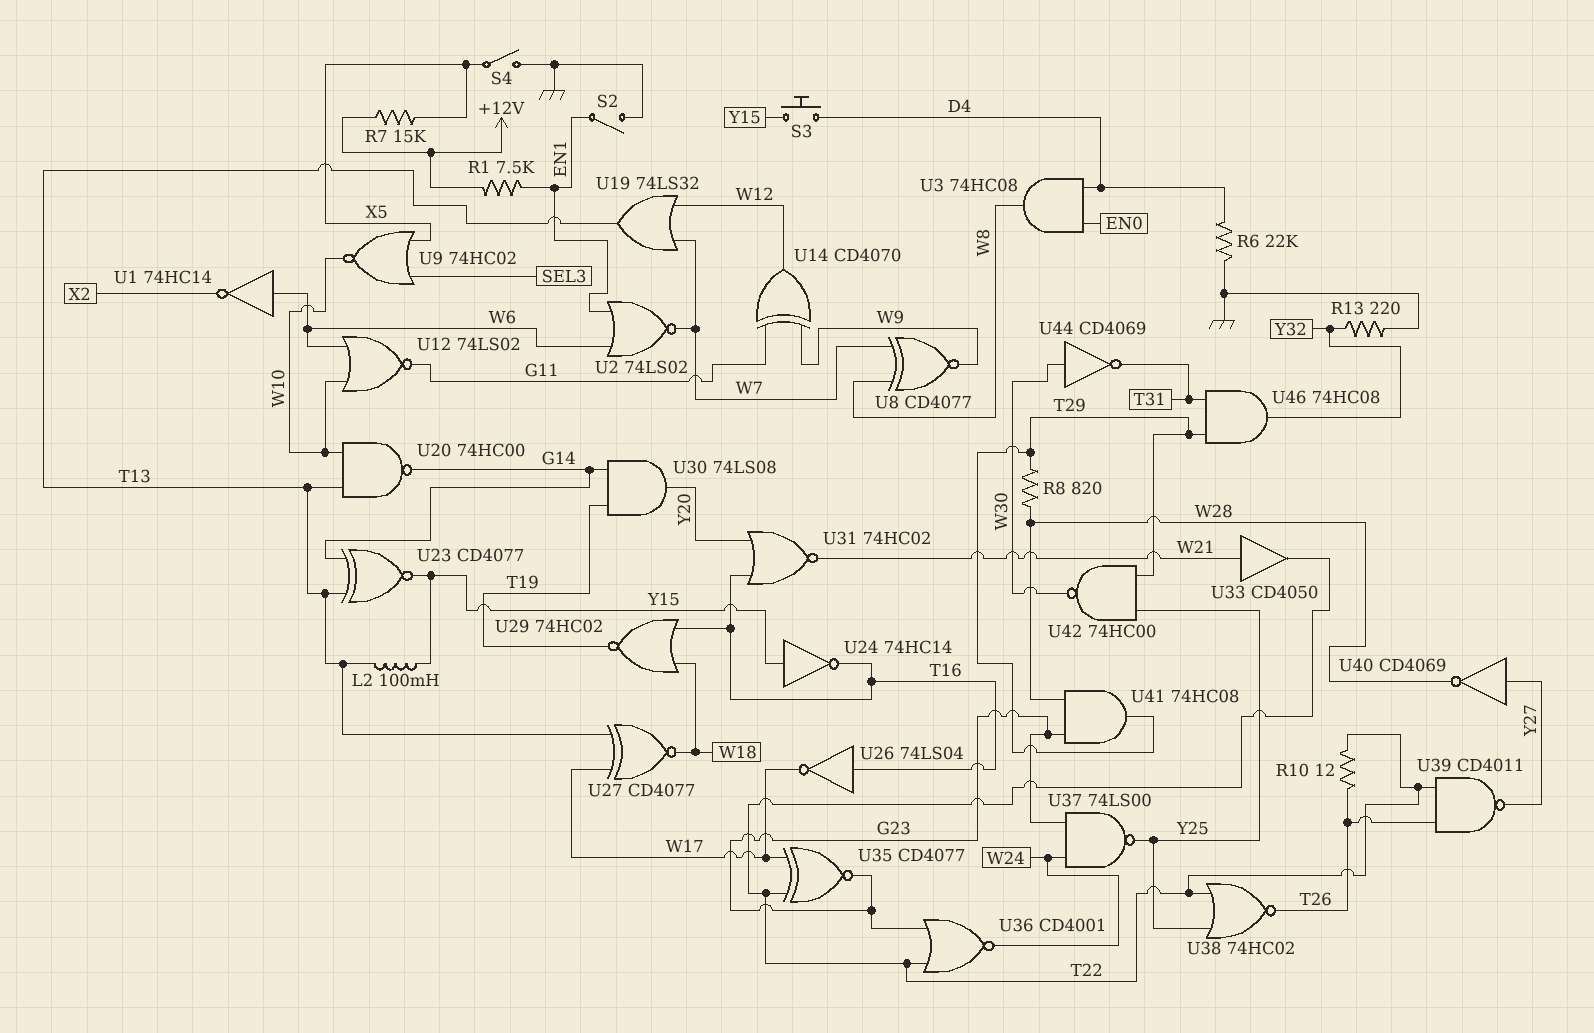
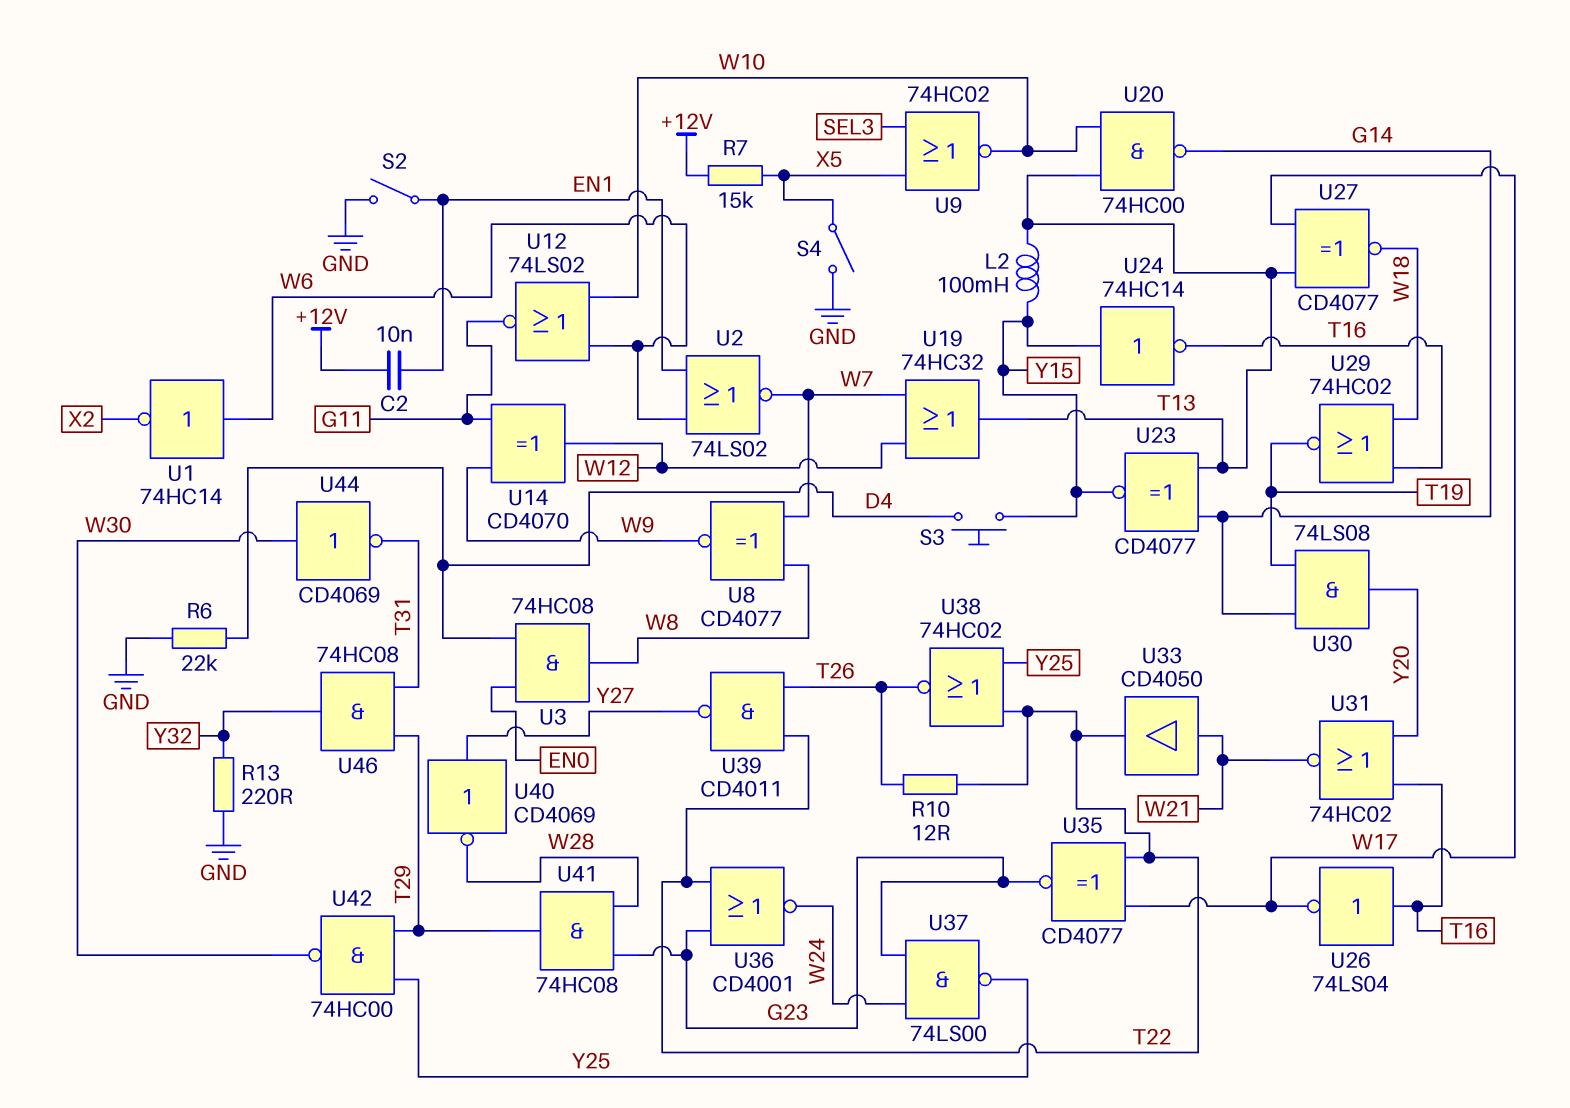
C2: none -> 10nF (+12V, EN1)
R1: 7.5k (+12V, EN1) -> none
R8: 820 (T29, W28) -> none
U19: OR 74LS32 (in W7, in W12, out T13) -> OR 74HC32 (in W7, in W12, out T13)

